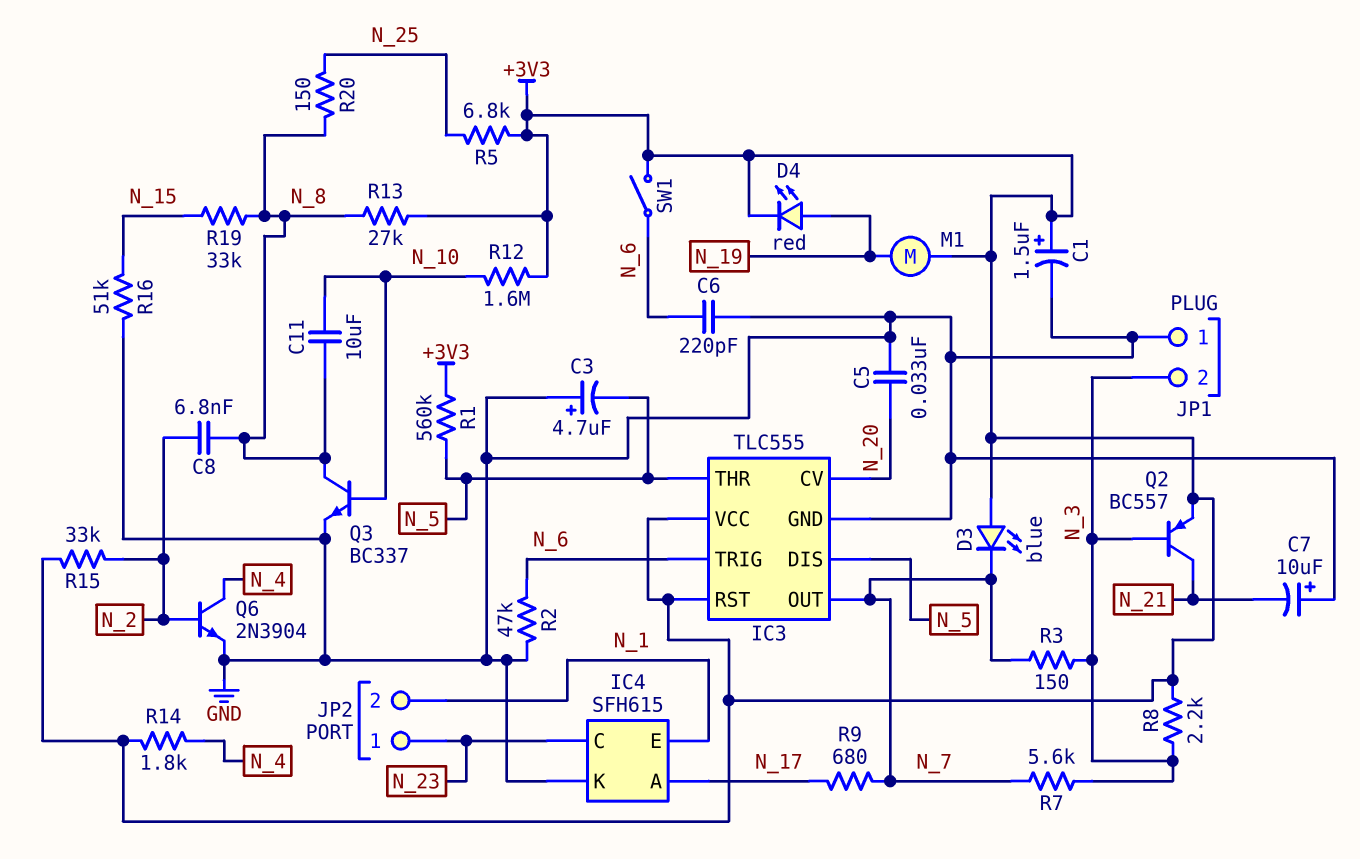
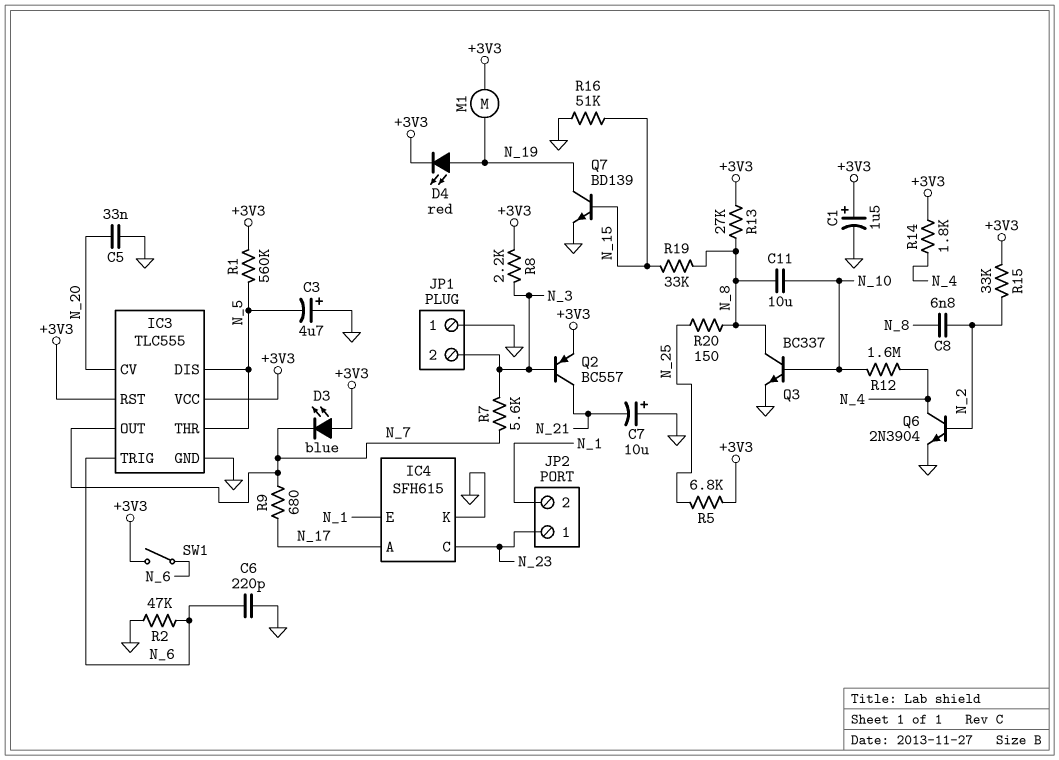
Q7: none -> NPN BD139 (B N_15, C N_19, E GND)
R3: 150 (N_3, N_7) -> none
R12: 1.6M (+3V3, N_10) -> 1.6M (N_4, N_10)

